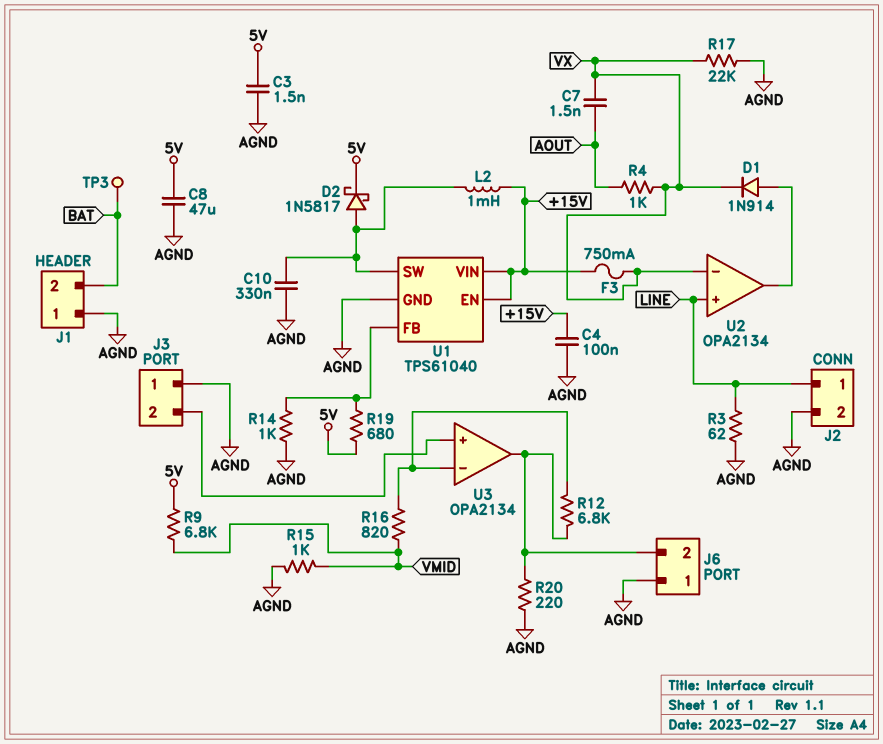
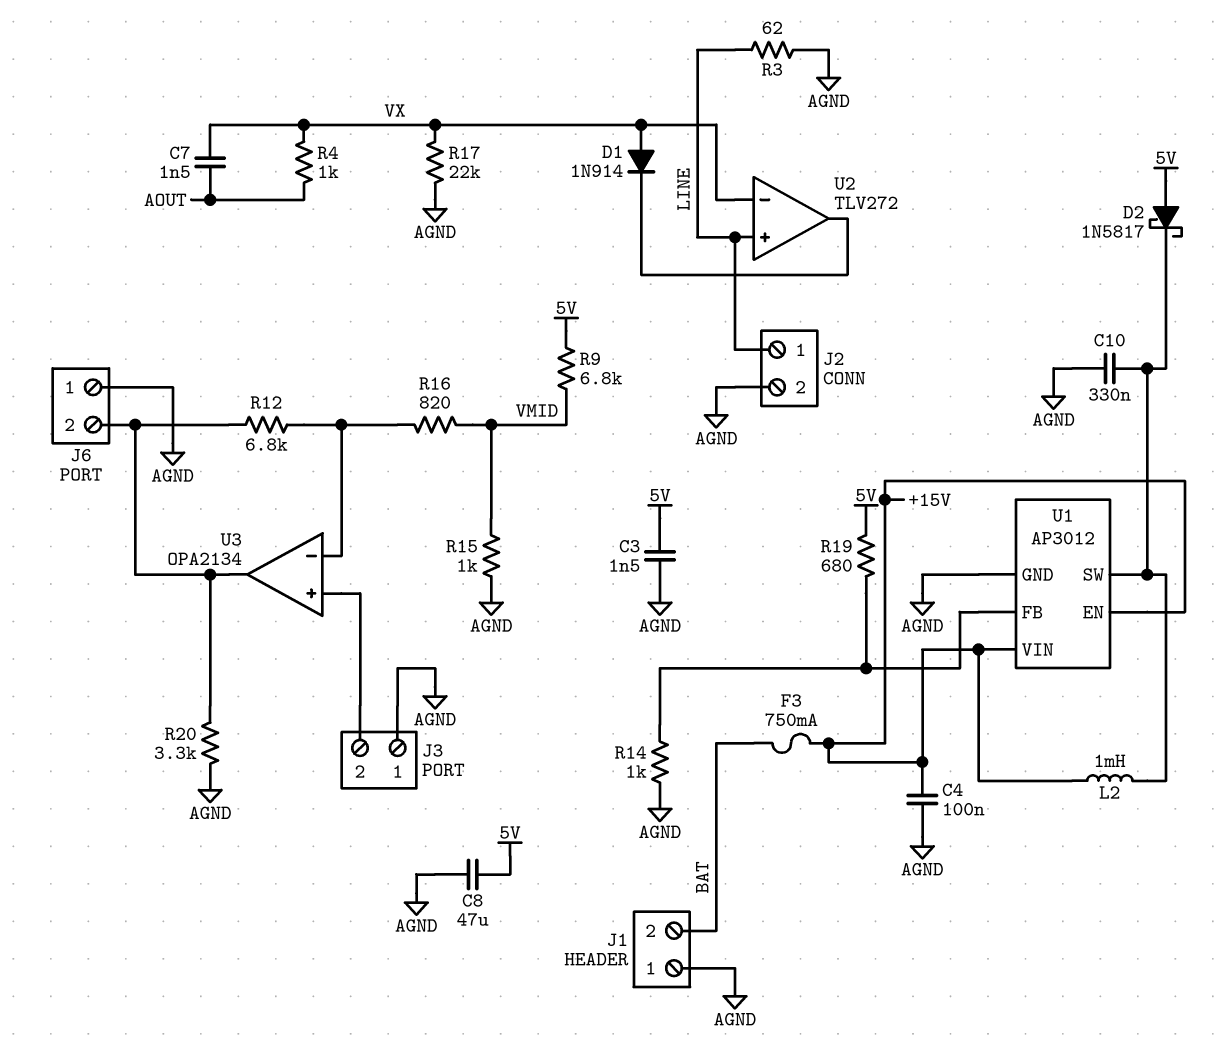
D1: diode 1N914 (A U2/out, K VX) -> diode 1N914 (A VX, K U2/out)
D2: schottky 1N5817 (A U1/SW, K 5V) -> schottky 1N5817 (A 5V, K U1/SW)
F3: 750mA (+15V, VX) -> 750mA (+15V, BAT)
R20: 220 (AGND, J6/2) -> 3.3k (AGND, J6/2)
TP3: test point (BAT) -> none
U1: TPS61040 -> AP3012
U2: OPA2134 -> TLV272

